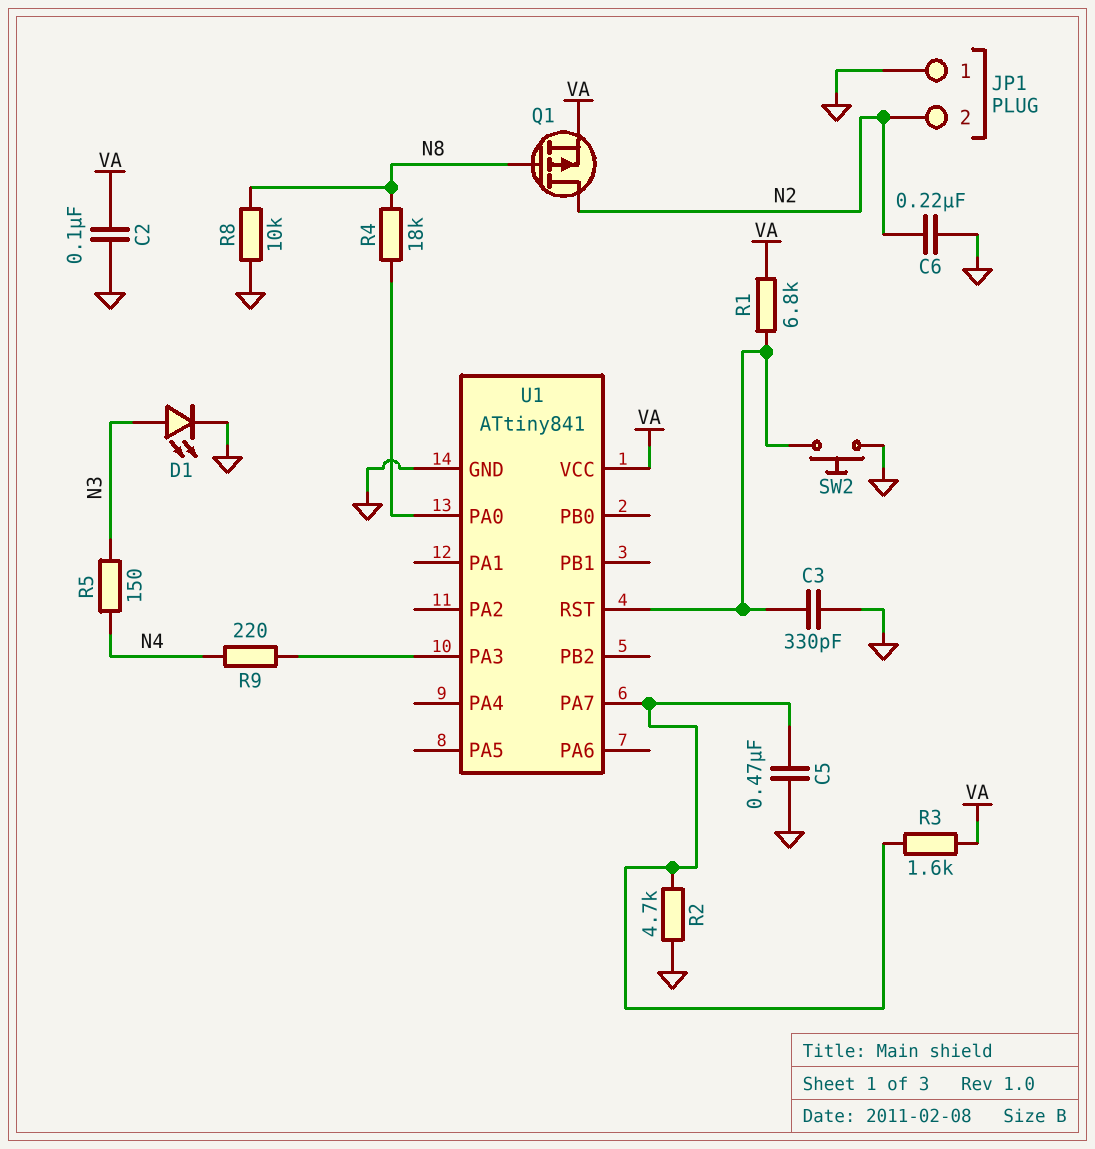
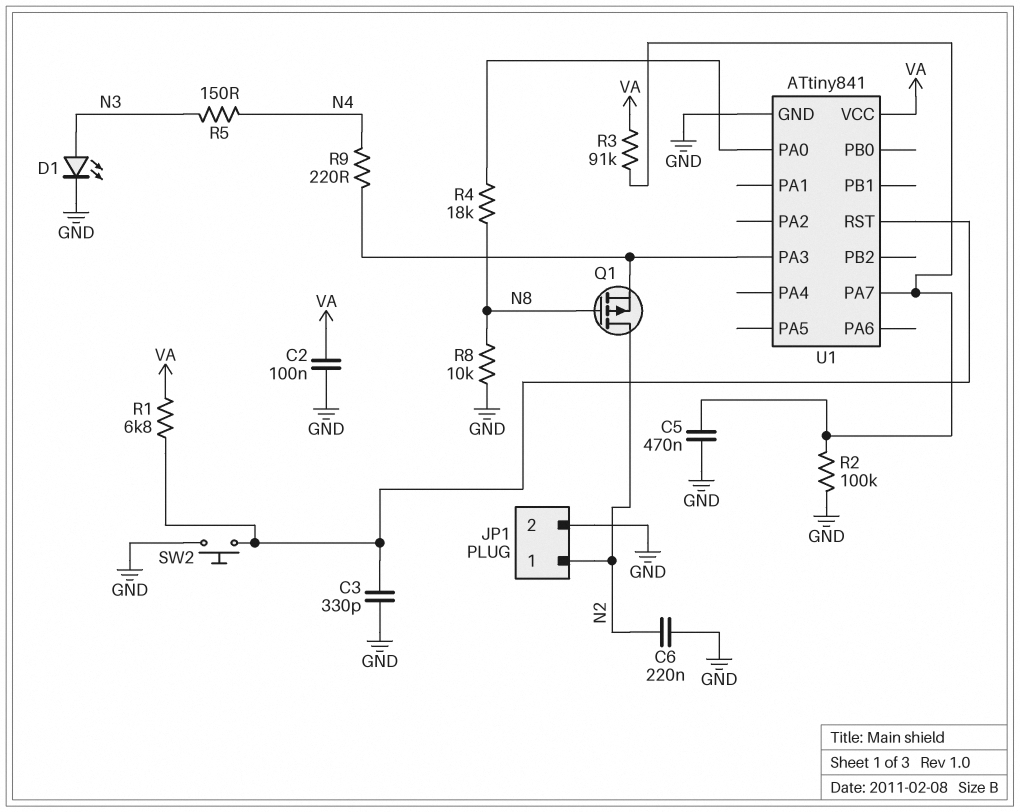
JP1 pin 1: GND -> N2
JP1 pin 2: N2 -> GND
Q1: PMOS (G N8, D N2, S VA) -> PMOS (G N8, D N2, S U1/PA3)
R2: 4.7k (GND, U1/PA7) -> 100k (GND, U1/PA7)
R3: 1.6k (U1/PA7, VA) -> 91k (U1/PA7, VA)

